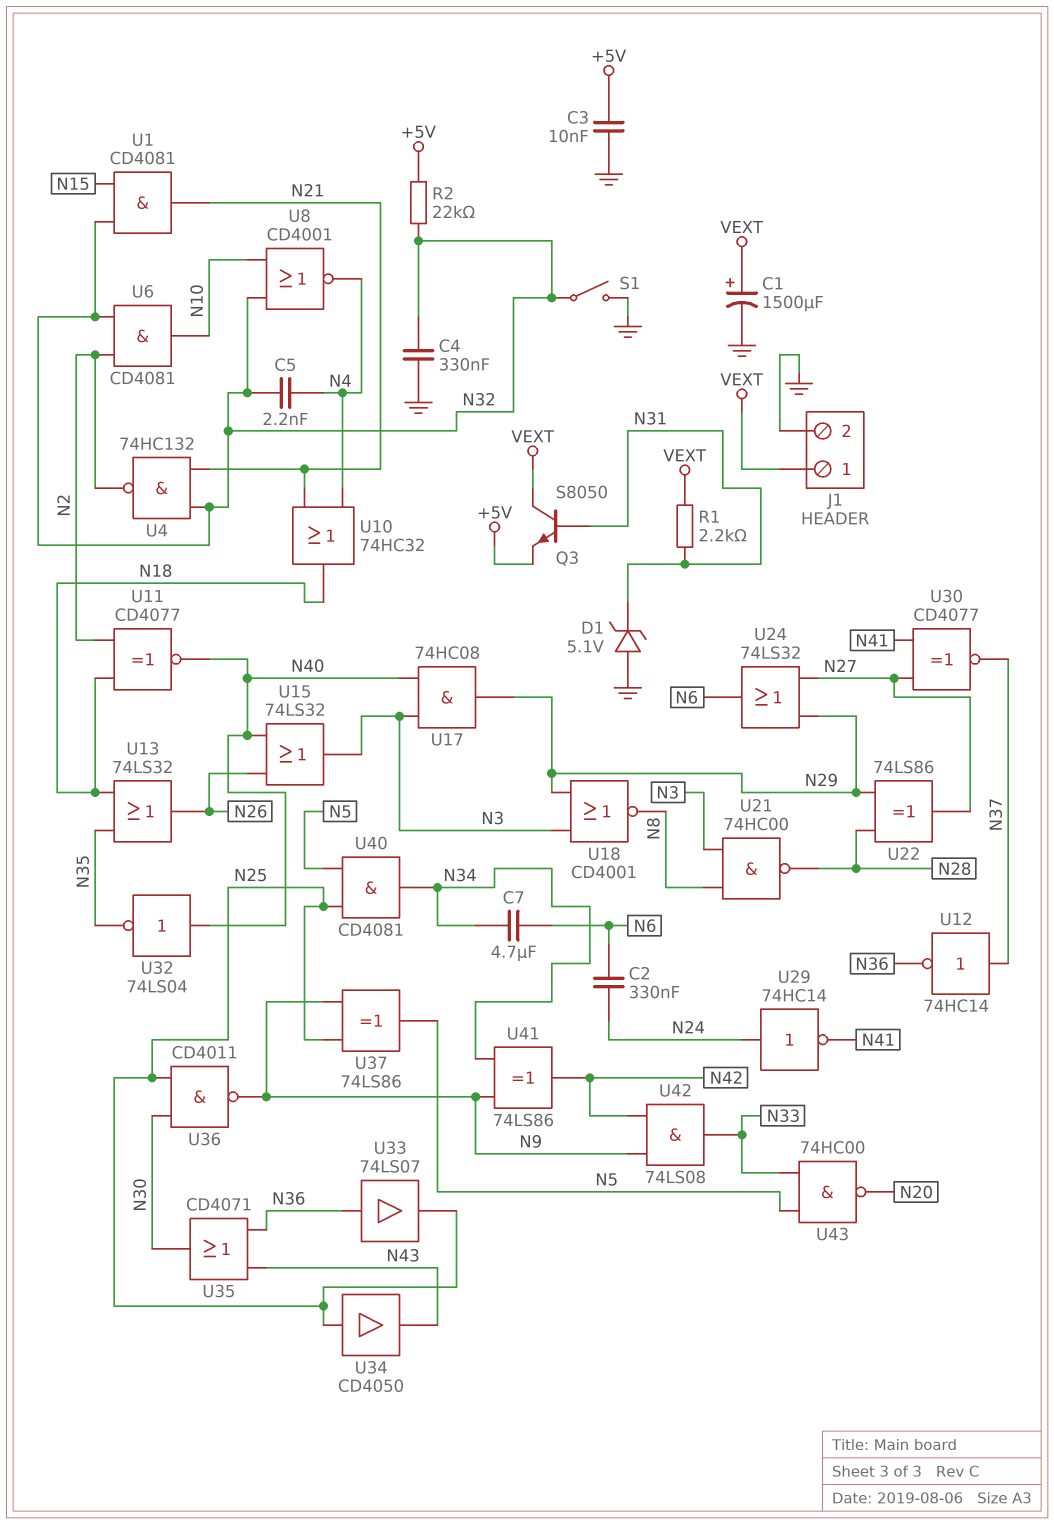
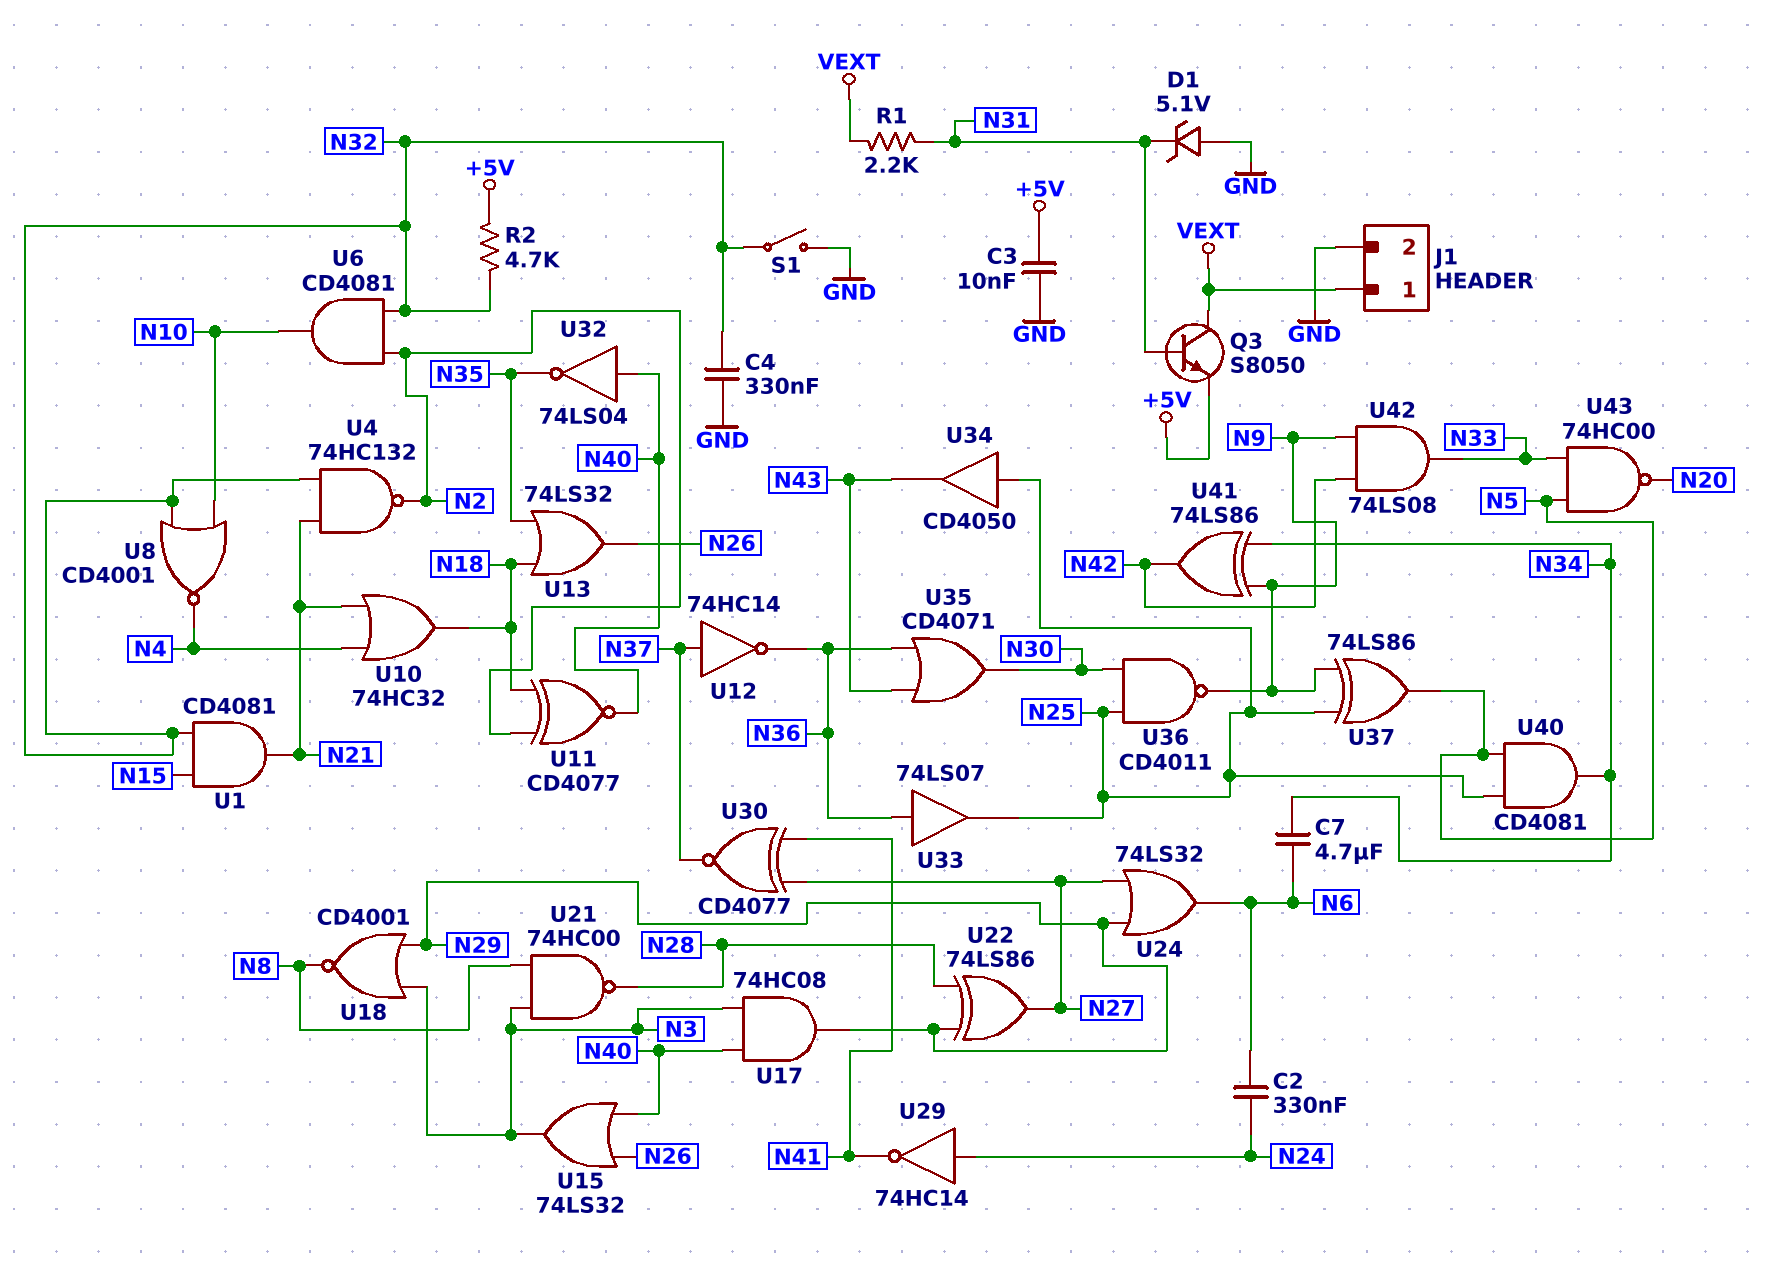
C1: 1500uF (plus VEXT, minus GND) -> none
C5: 2.2nF (N4, N32) -> none
R2: 22k (+5V, N32) -> 4.7k (+5V, N32)

